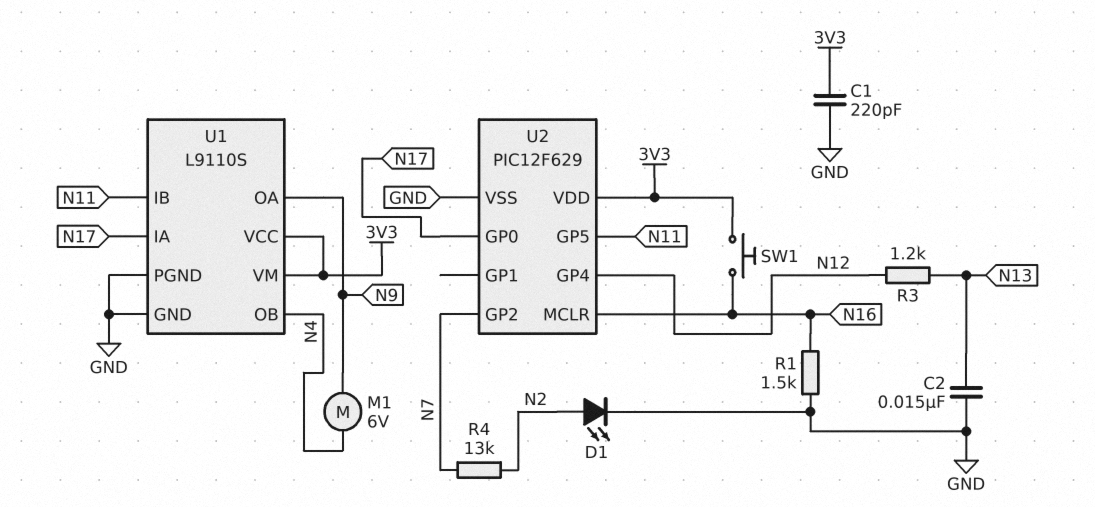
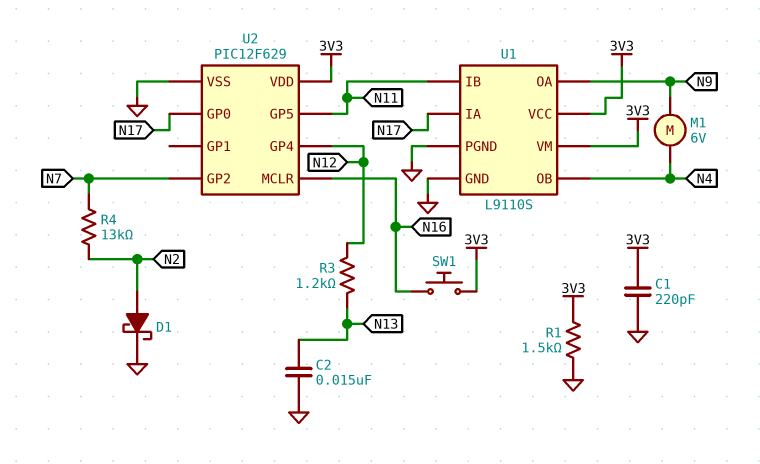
D1: LED (A N2, K GND) -> schottky (A N2, K GND)
R1: 1.5k (GND, N16) -> 1.5k (3V3, GND)

